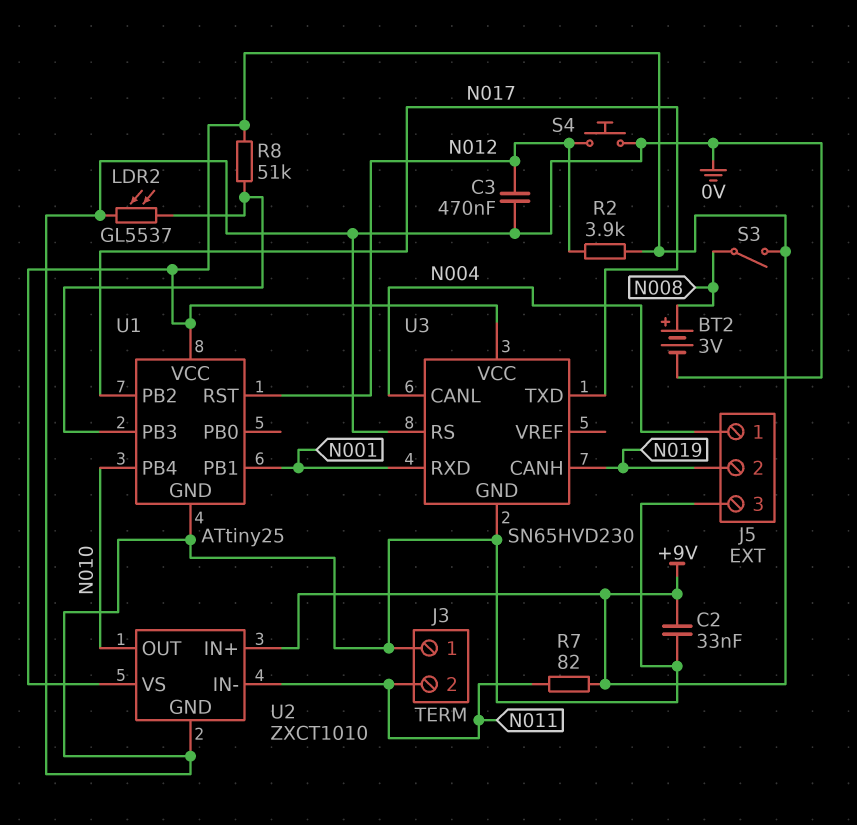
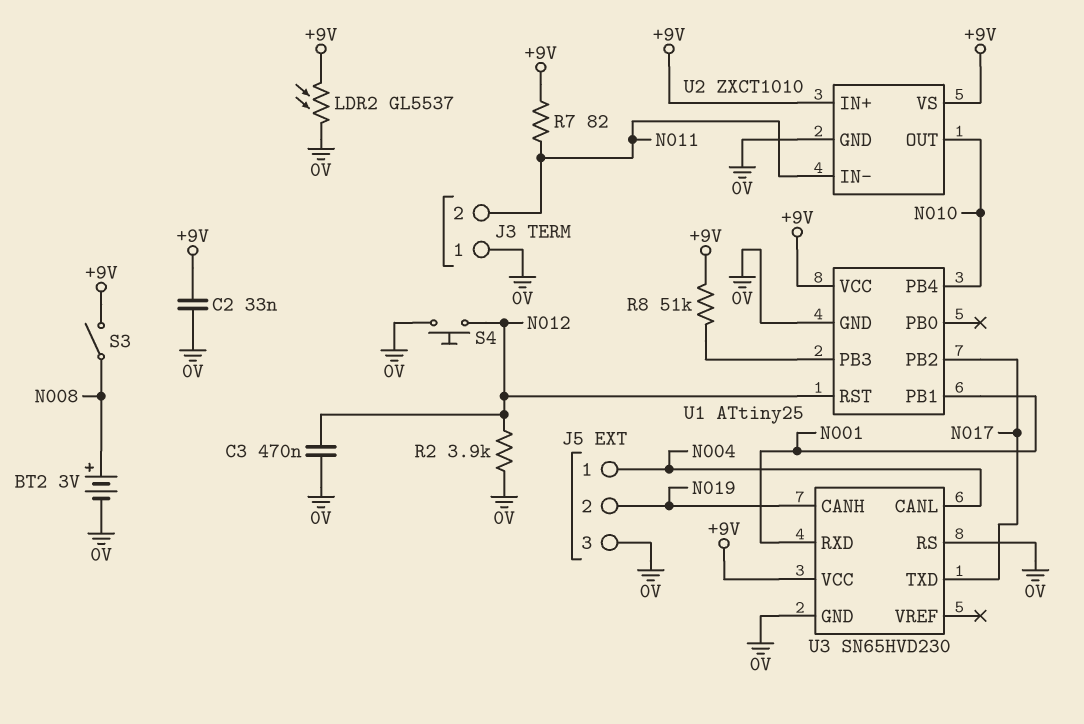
LDR2: GL5537 (0V, U1/PB3) -> GL5537 (+9V, 0V)
R2: 3.9k (+9V, N012) -> 3.9k (0V, N012)

